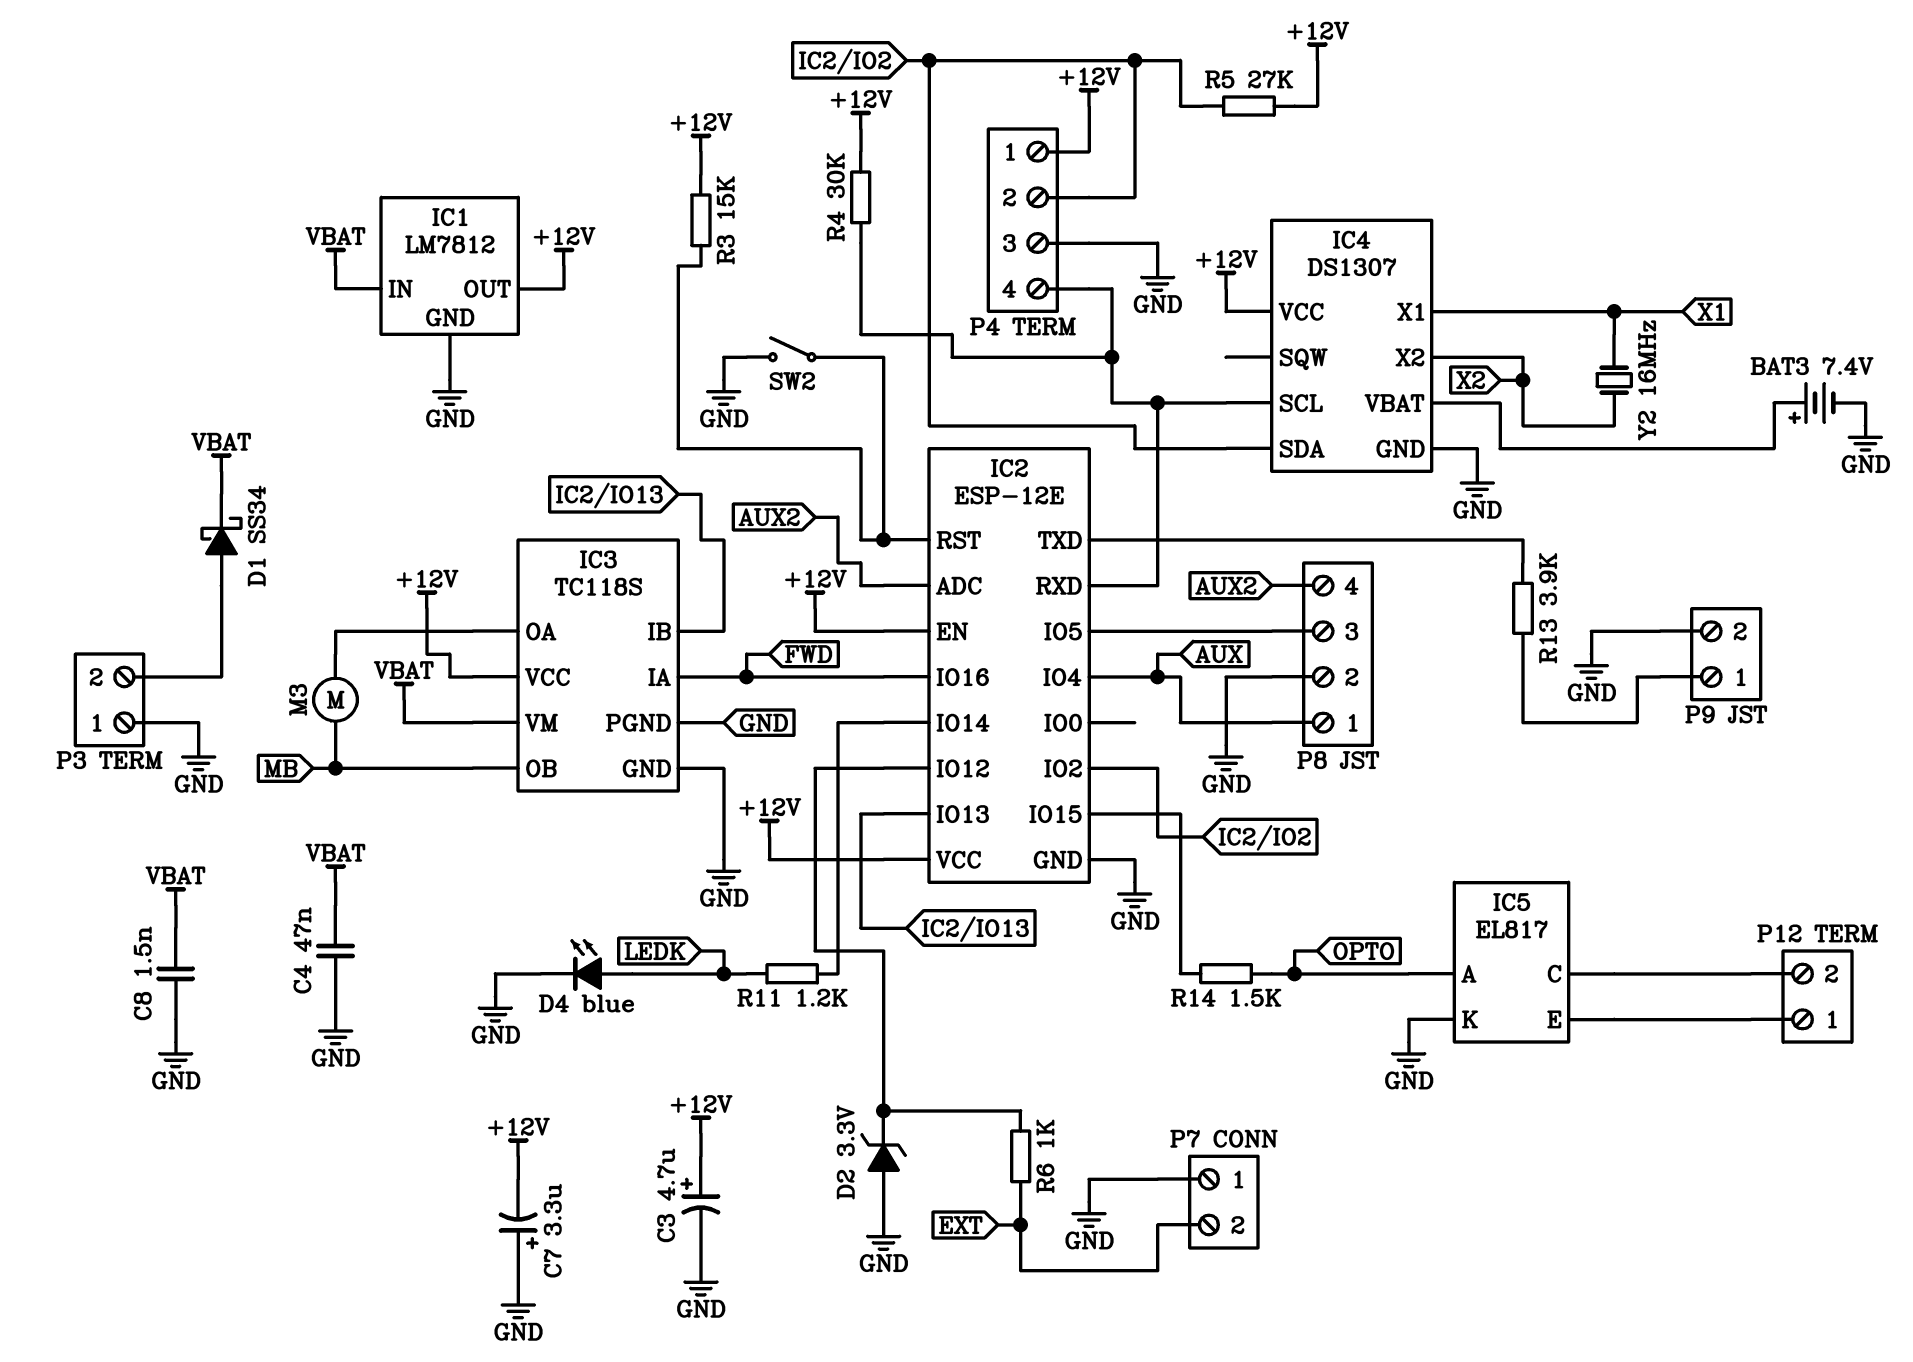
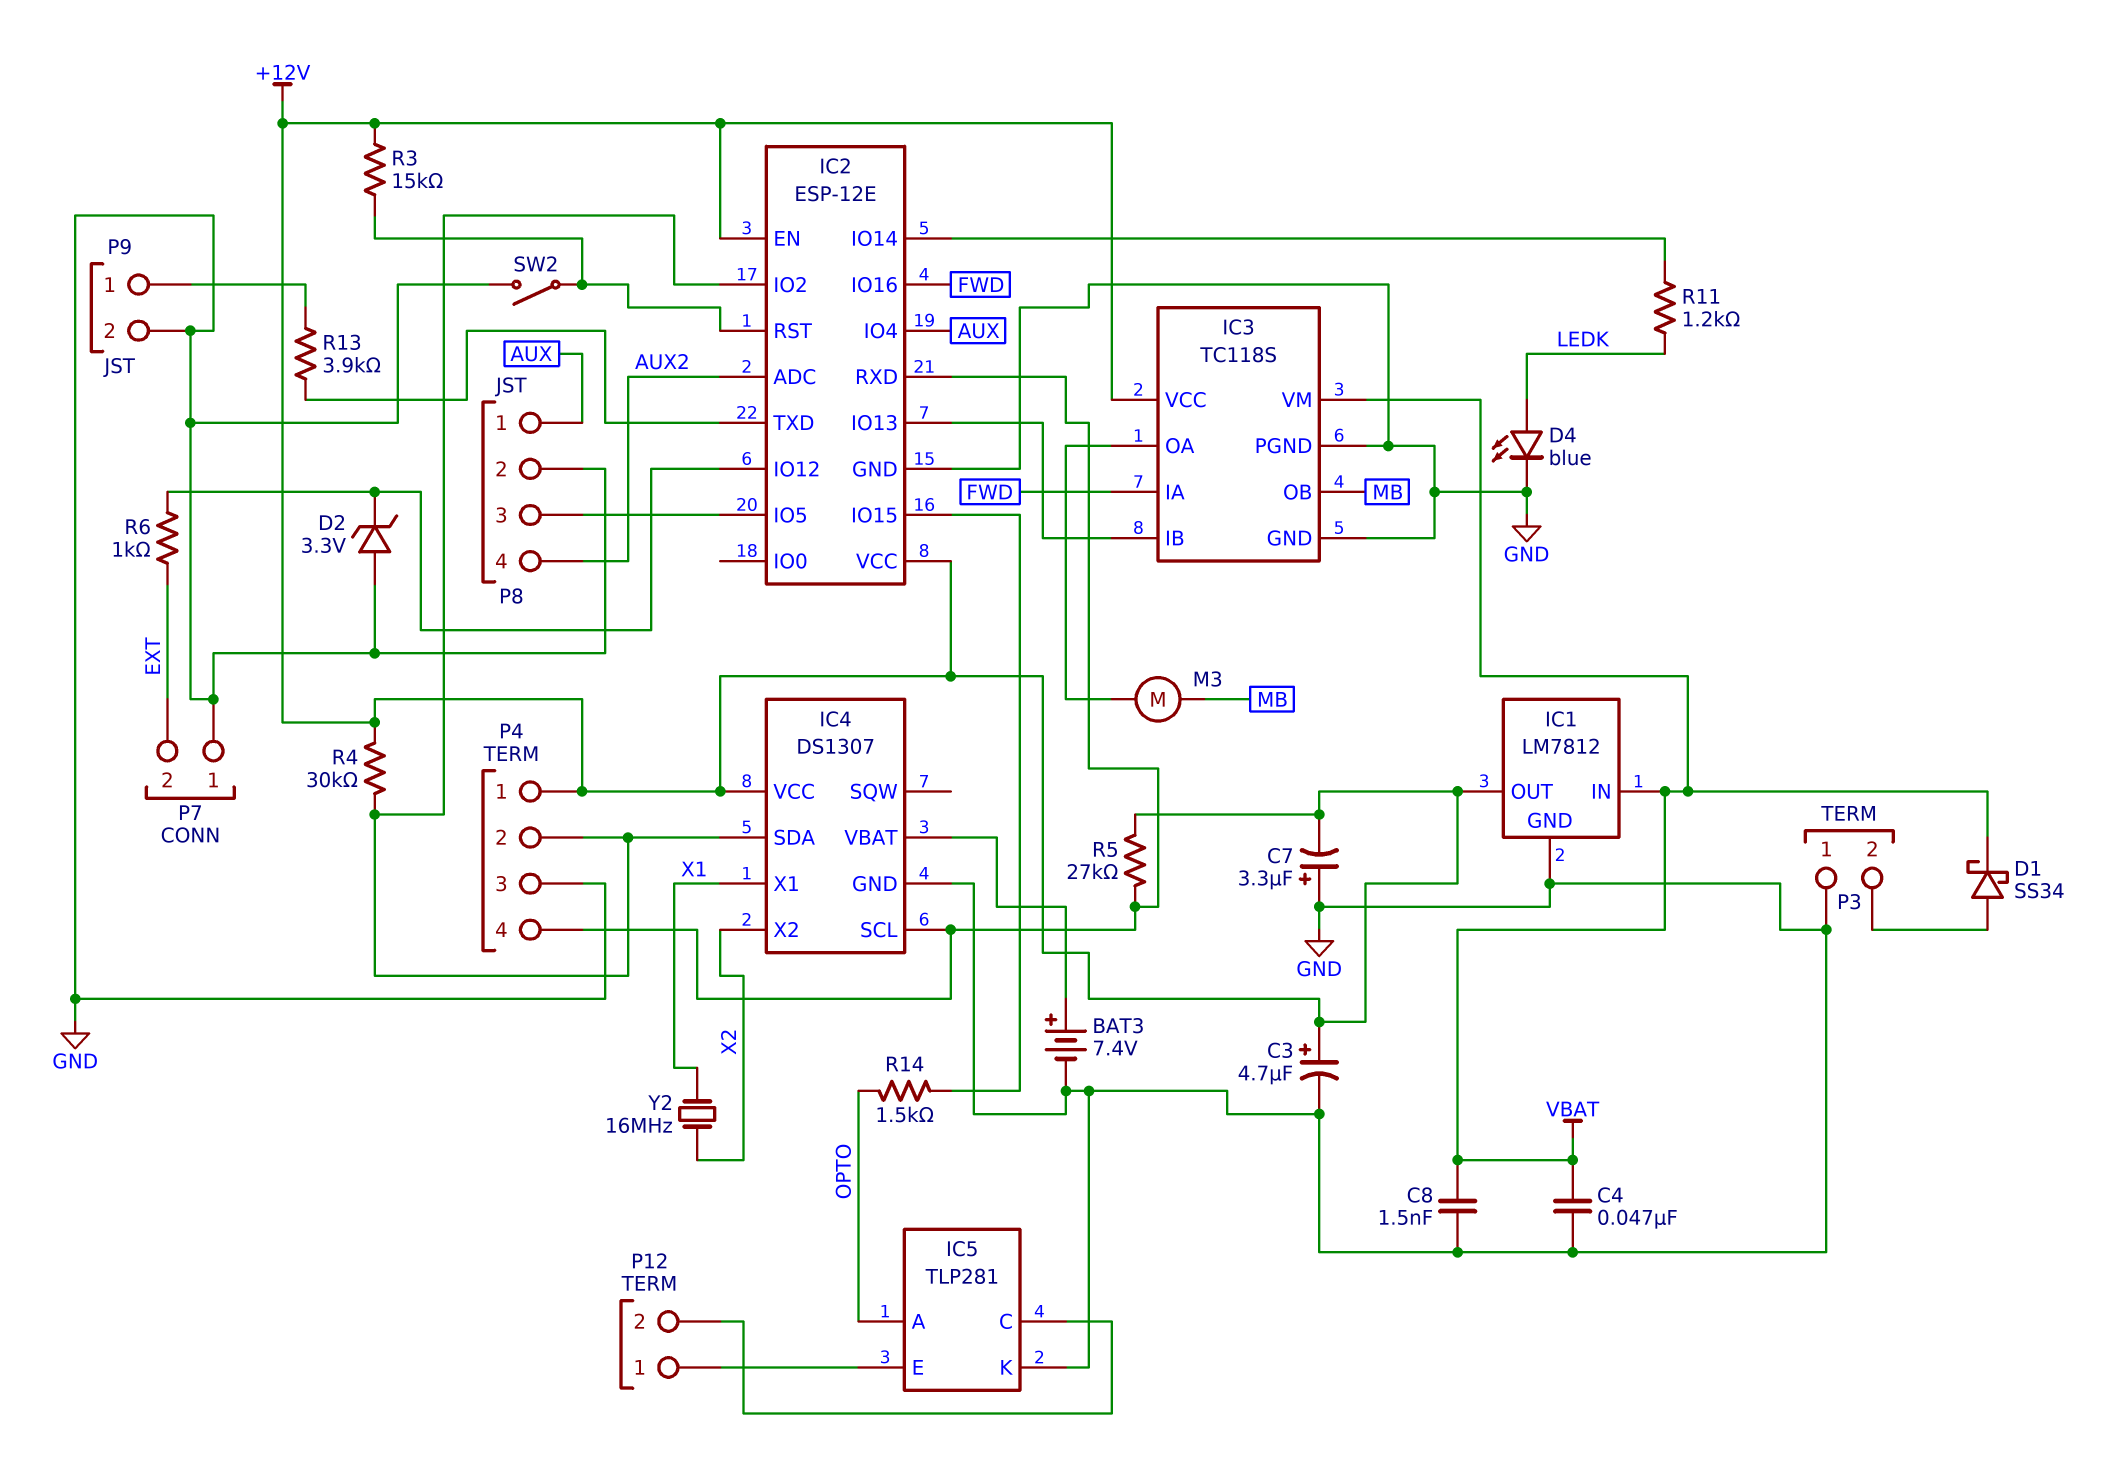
IC5: EL817 -> TLP281
R4: 30k (+12V, IC2/RXD) -> 30k (+12V, IC2/IO2)
R5: 27k (+12V, IC2/IO2) -> 27k (+12V, IC2/RXD)

